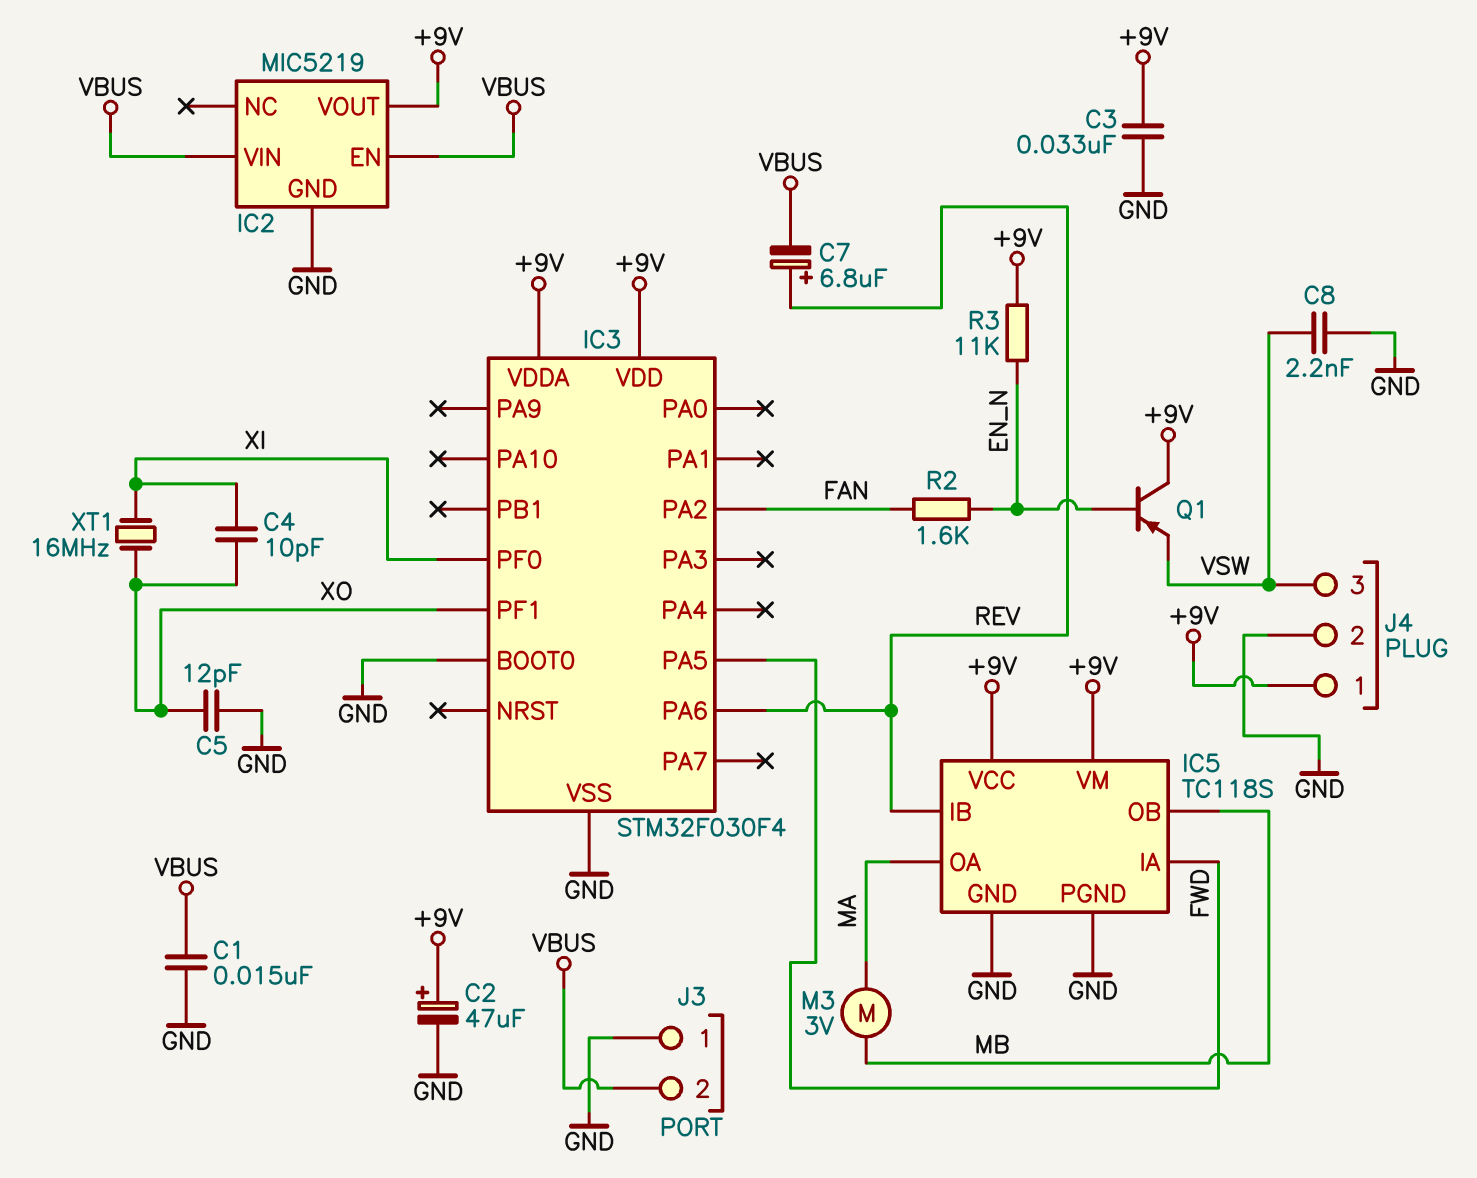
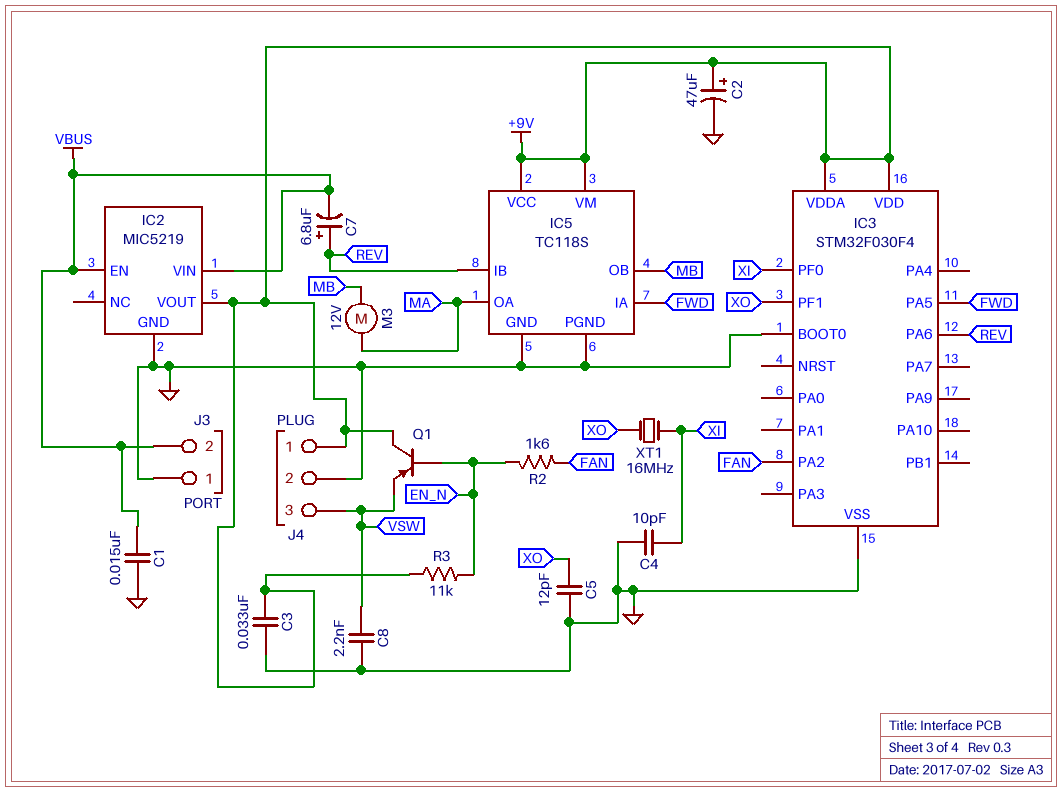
C4: 10pF (XI, XO) -> 10pF (GND, XI)
M3: motor 3V (MA, MB) -> motor 12V (MA, MB)

